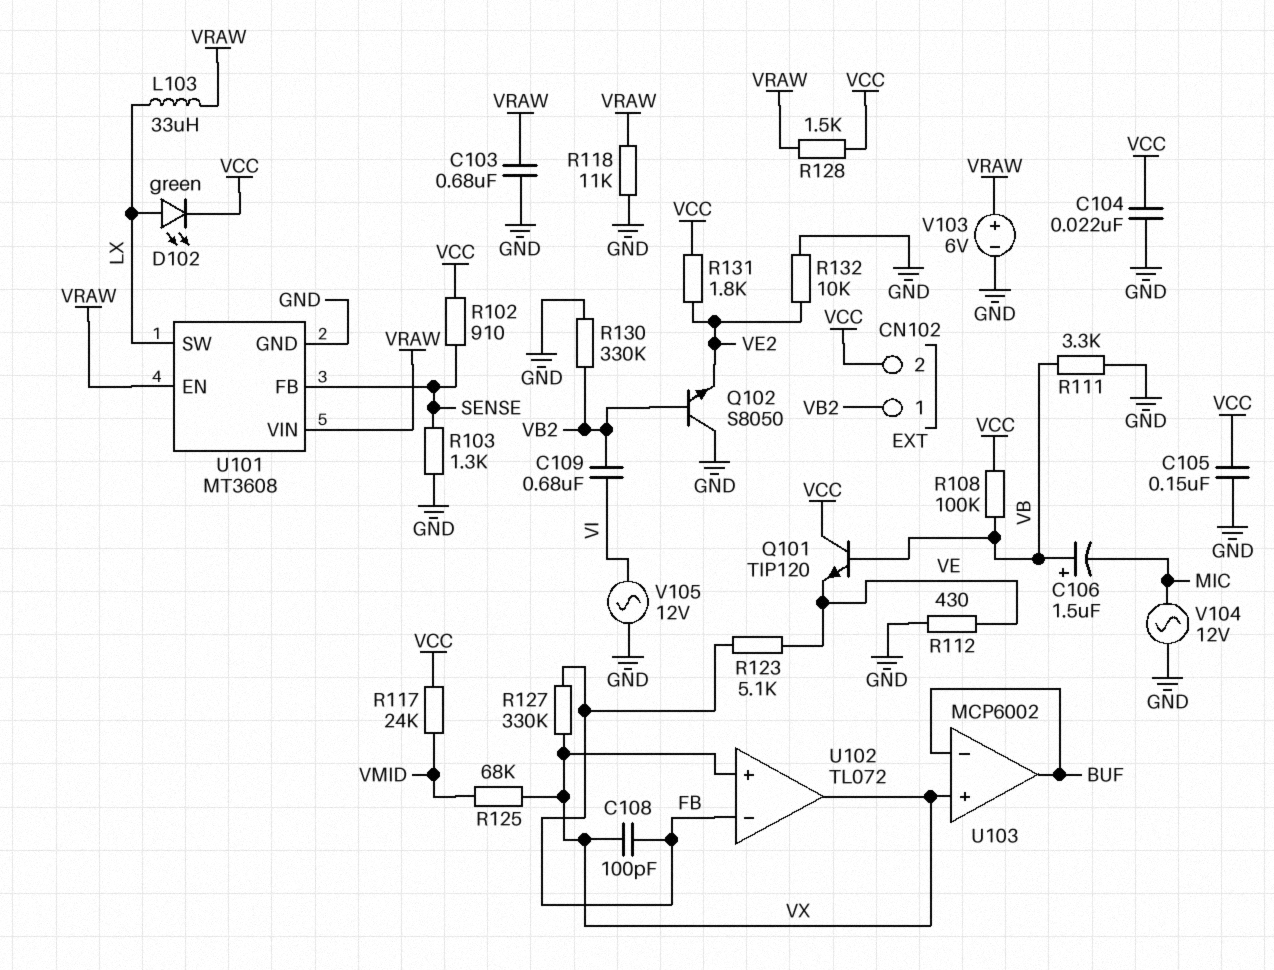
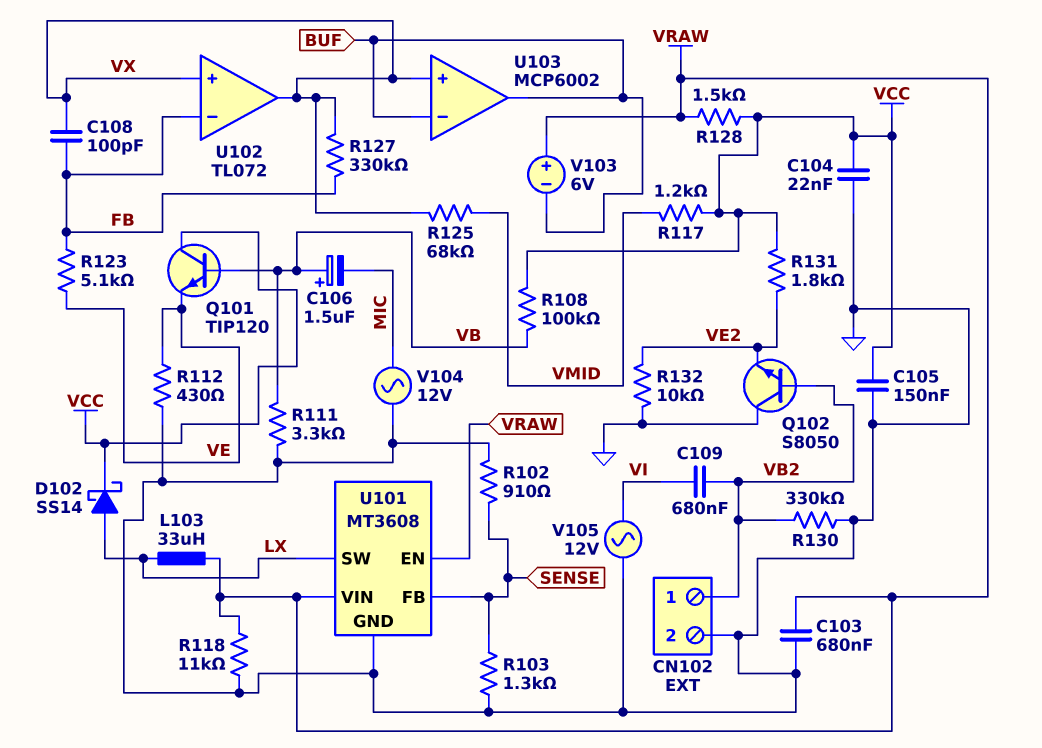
CN102 pin 2: VCC -> GND
D102: LED green (A LX, K VCC) -> schottky SS14 (A LX, K VCC)
R102: 910 (SENSE, VCC) -> 910 (GND, SENSE)
R117: 24k (VCC, VMID) -> 1.2k (VCC, VMID)
V103: 6V (plus VRAW, minus GND) -> 6V (plus VRAW, minus BUF)

